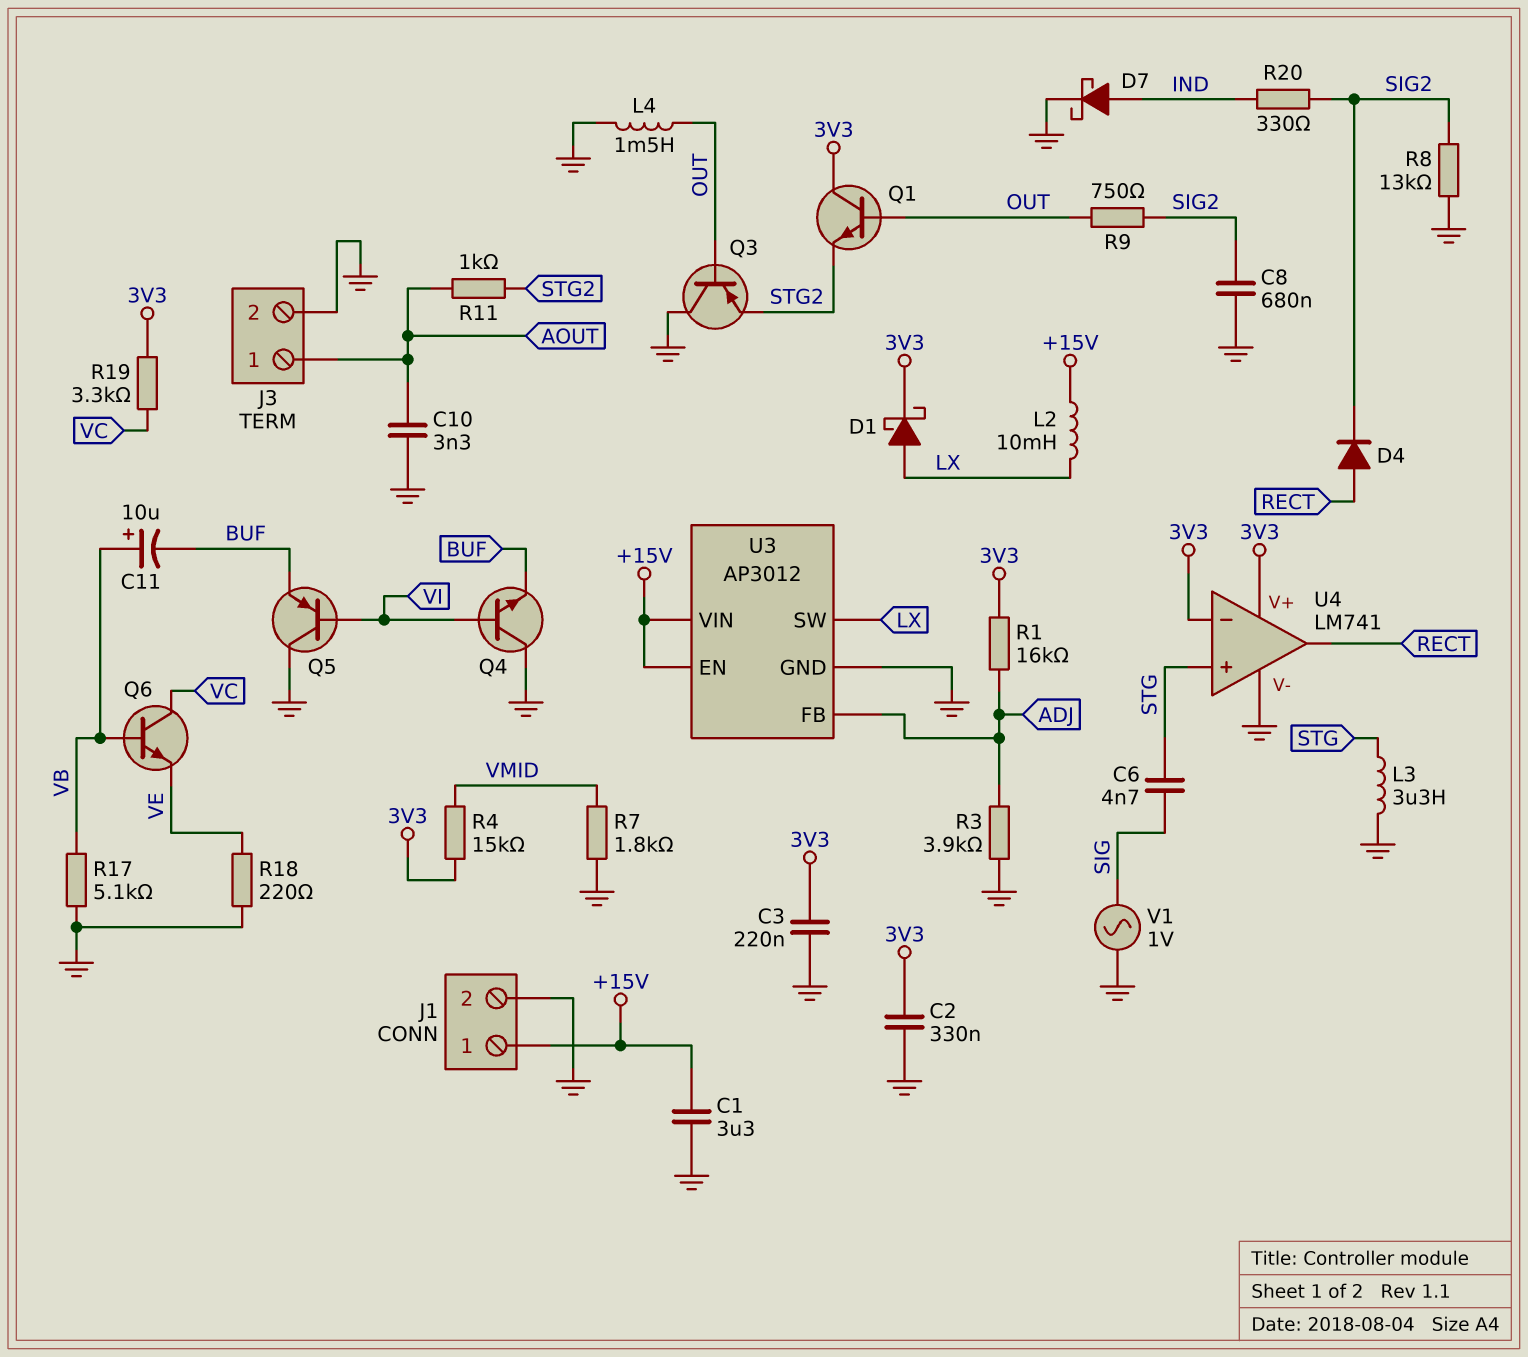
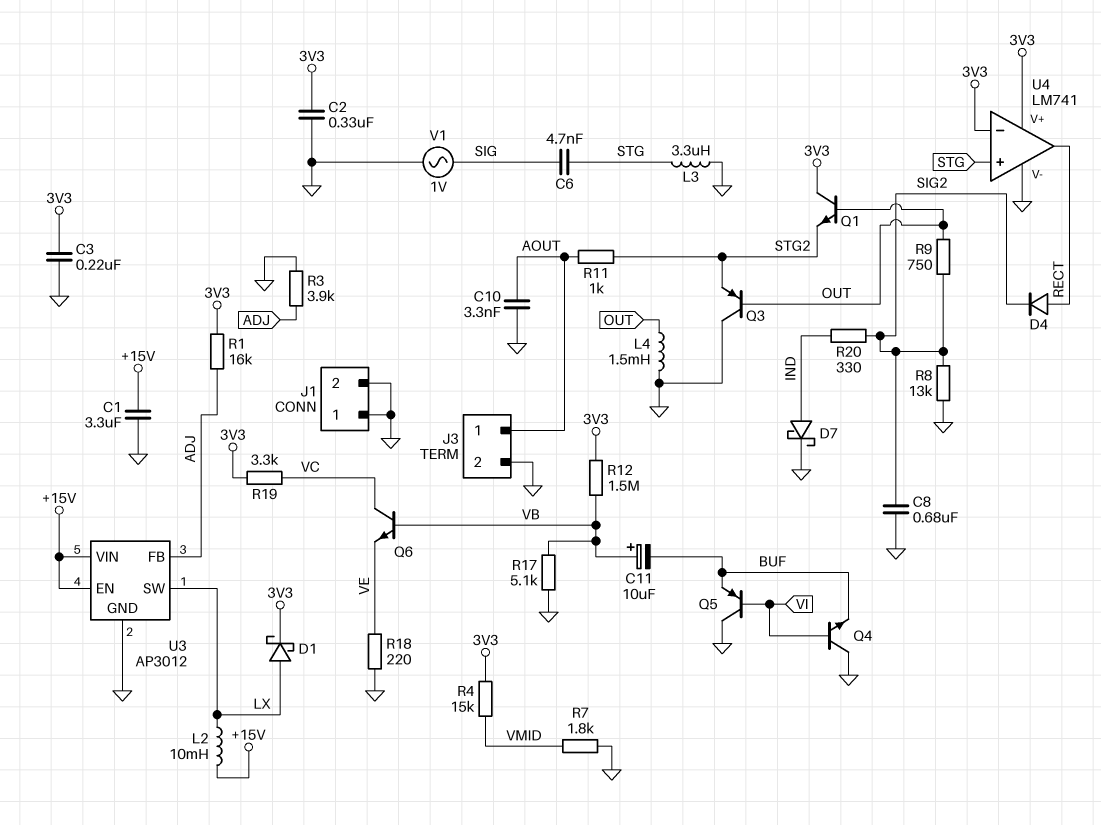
J1 pin 1: +15V -> GND
R12: none -> 1.5M (3V3, VB)

